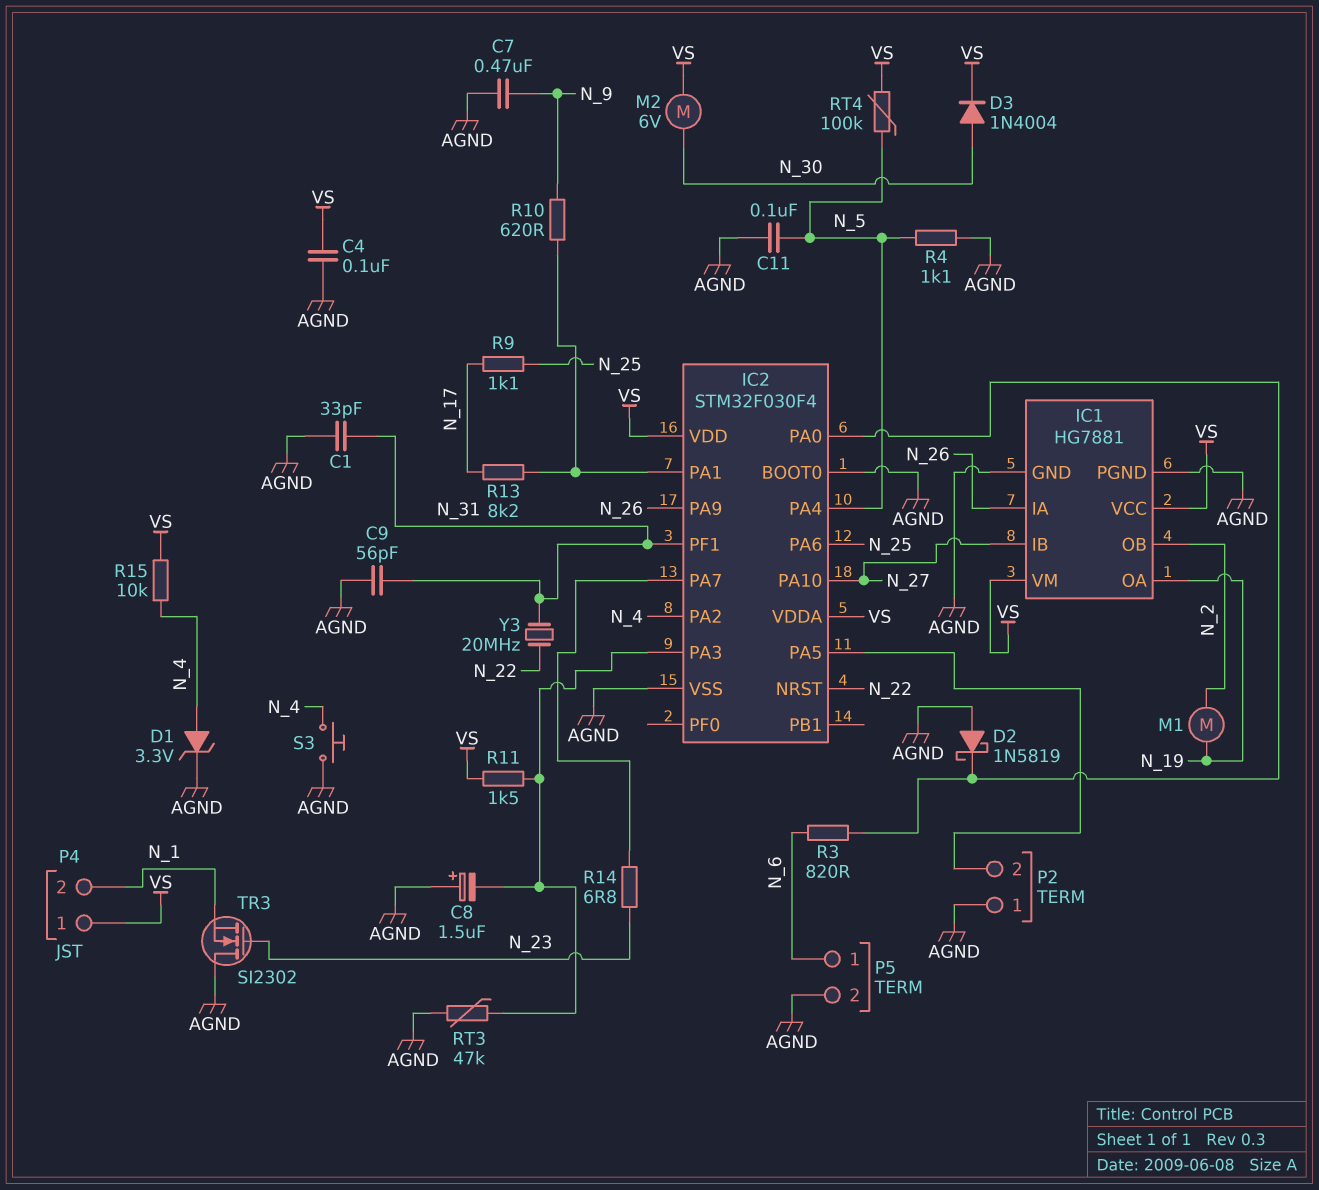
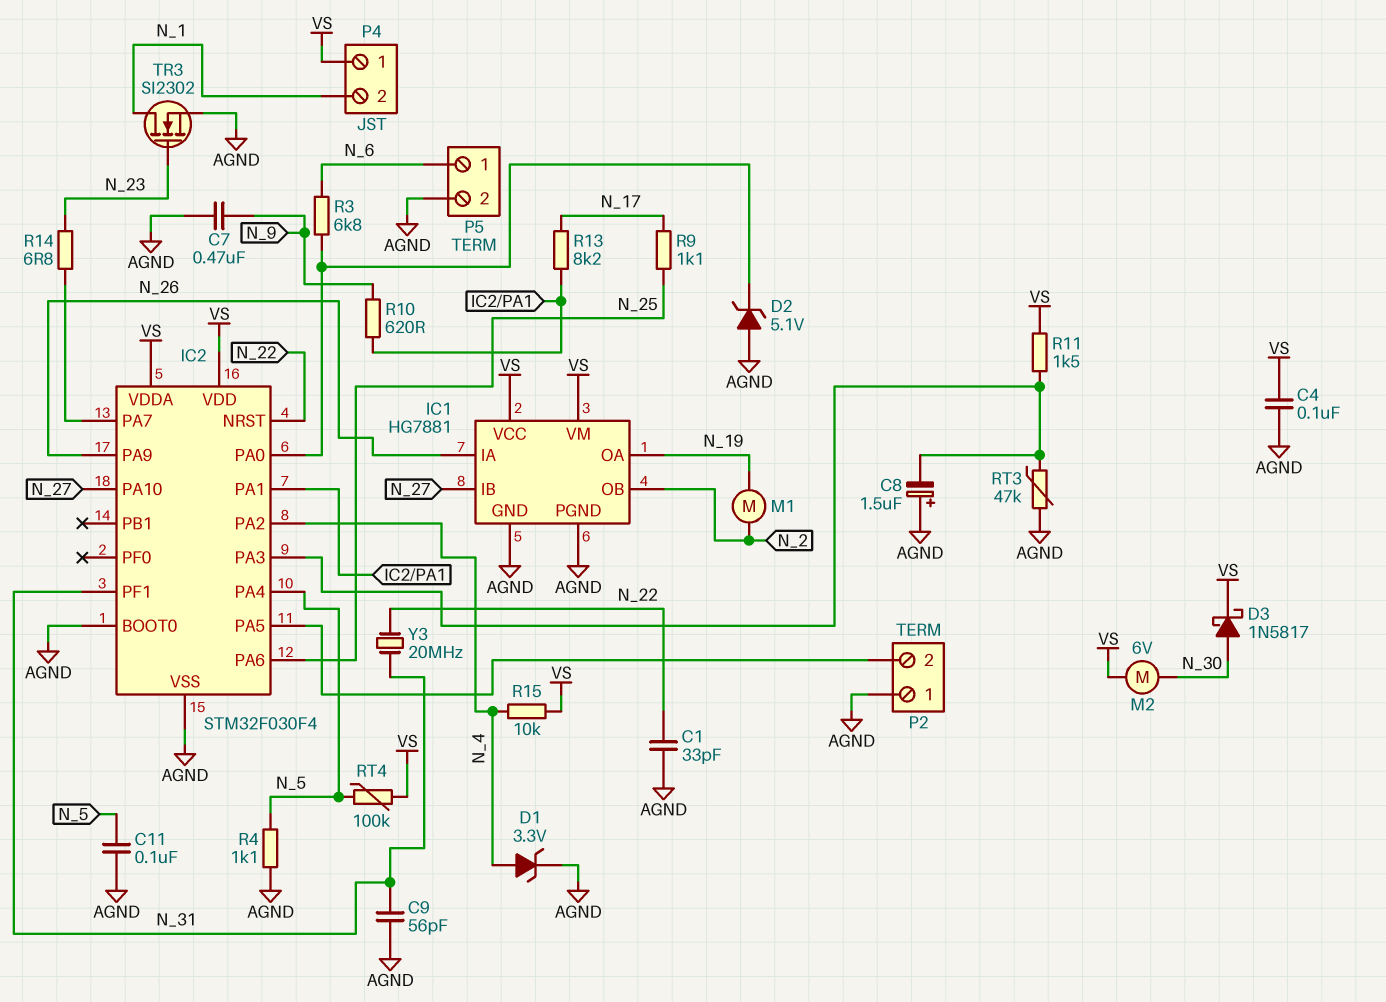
C1: 33pF (AGND, N_31) -> 33pF (AGND, N_22)
D2: schottky 1N5819 (A AGND, K IC2/PA0) -> zener 5.1V (A AGND, K IC2/PA0)
D3: diode 1N4004 (A N_30, K VS) -> schottky 1N5817 (A N_30, K VS)
R3: 820 (IC2/PA0, N_6) -> 6.8k (IC2/PA0, N_6)
S3: button (AGND, N_4) -> none
TR3: NMOS SI2302 (G N_23, D AGND, S N_1) -> NMOS SI2302 (G N_23, D N_1, S AGND)

